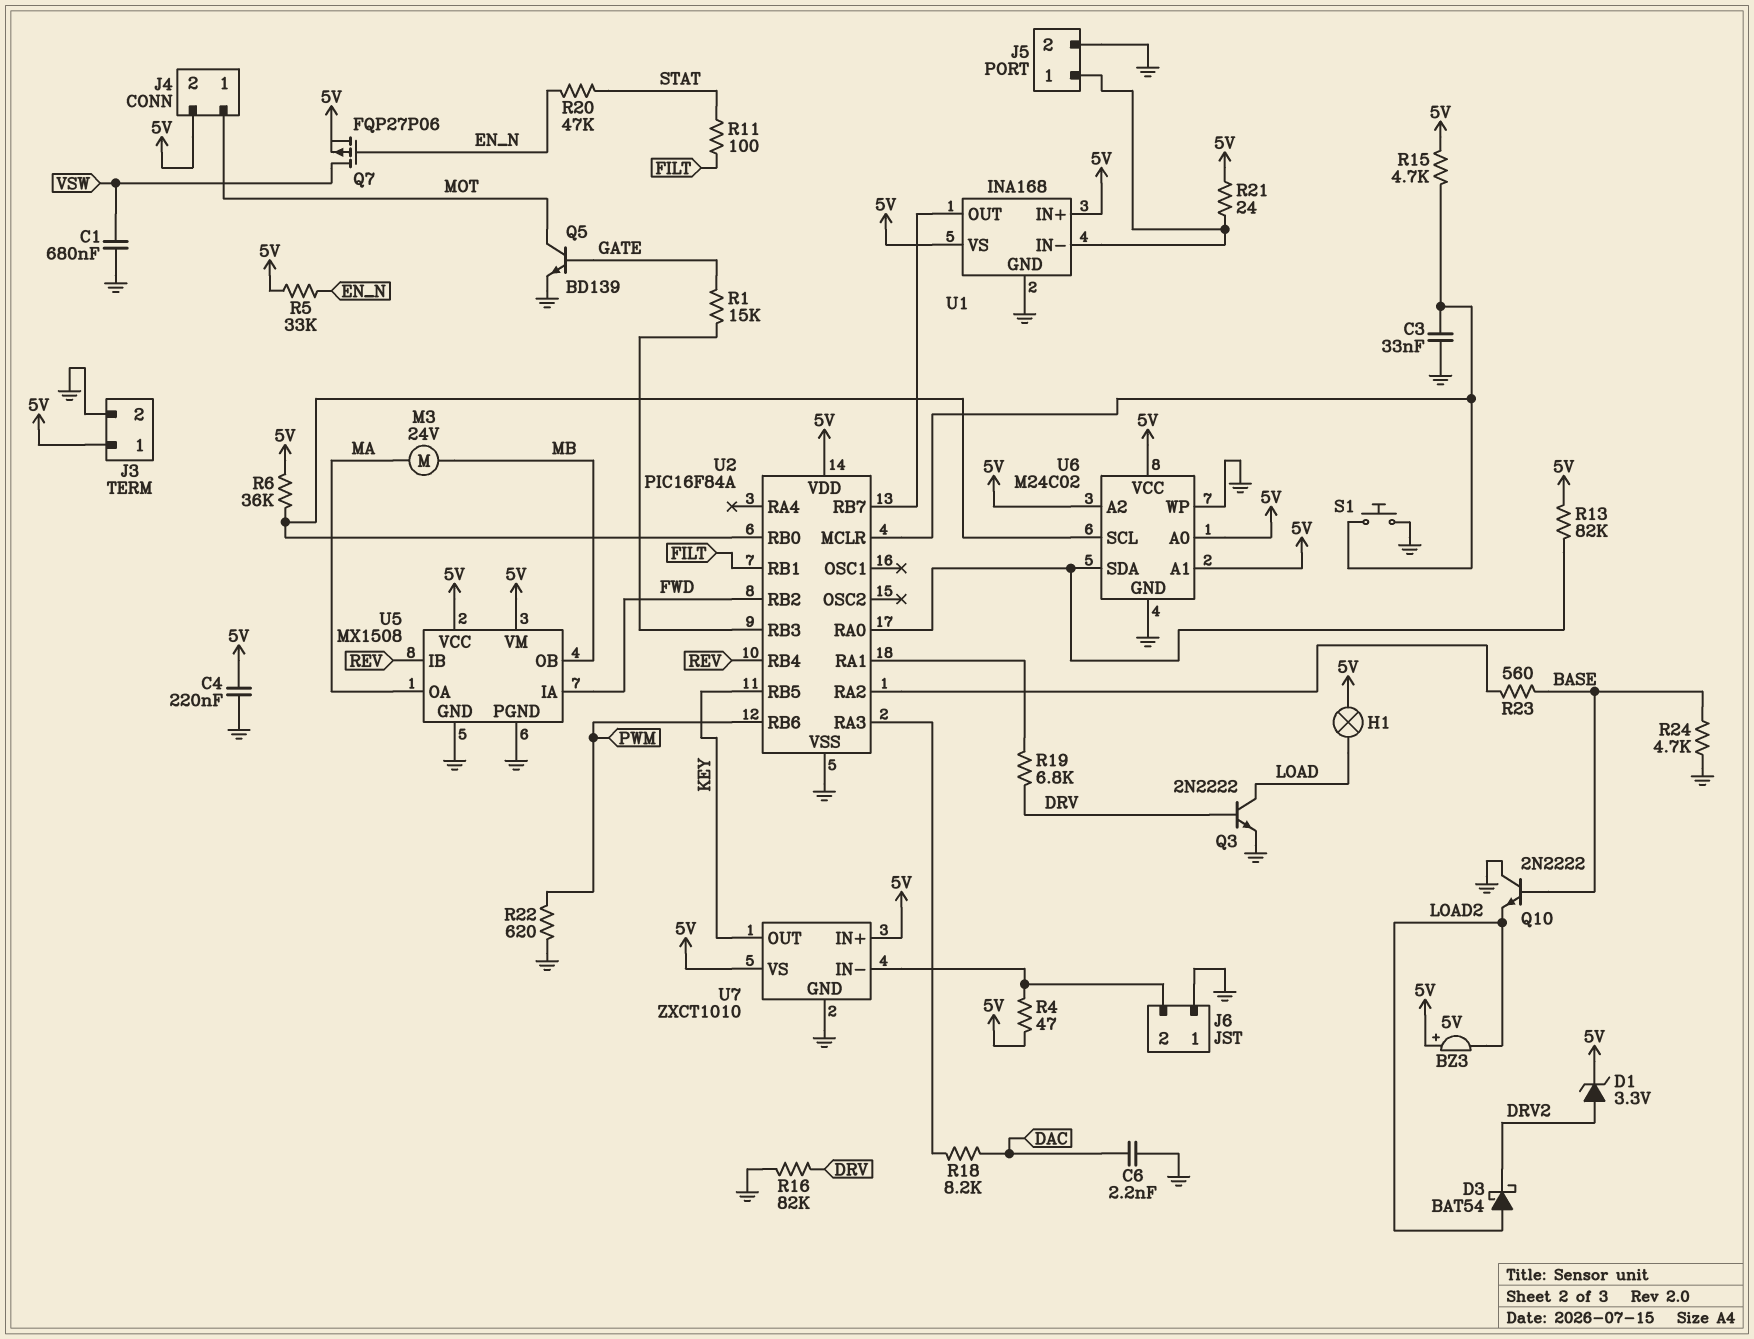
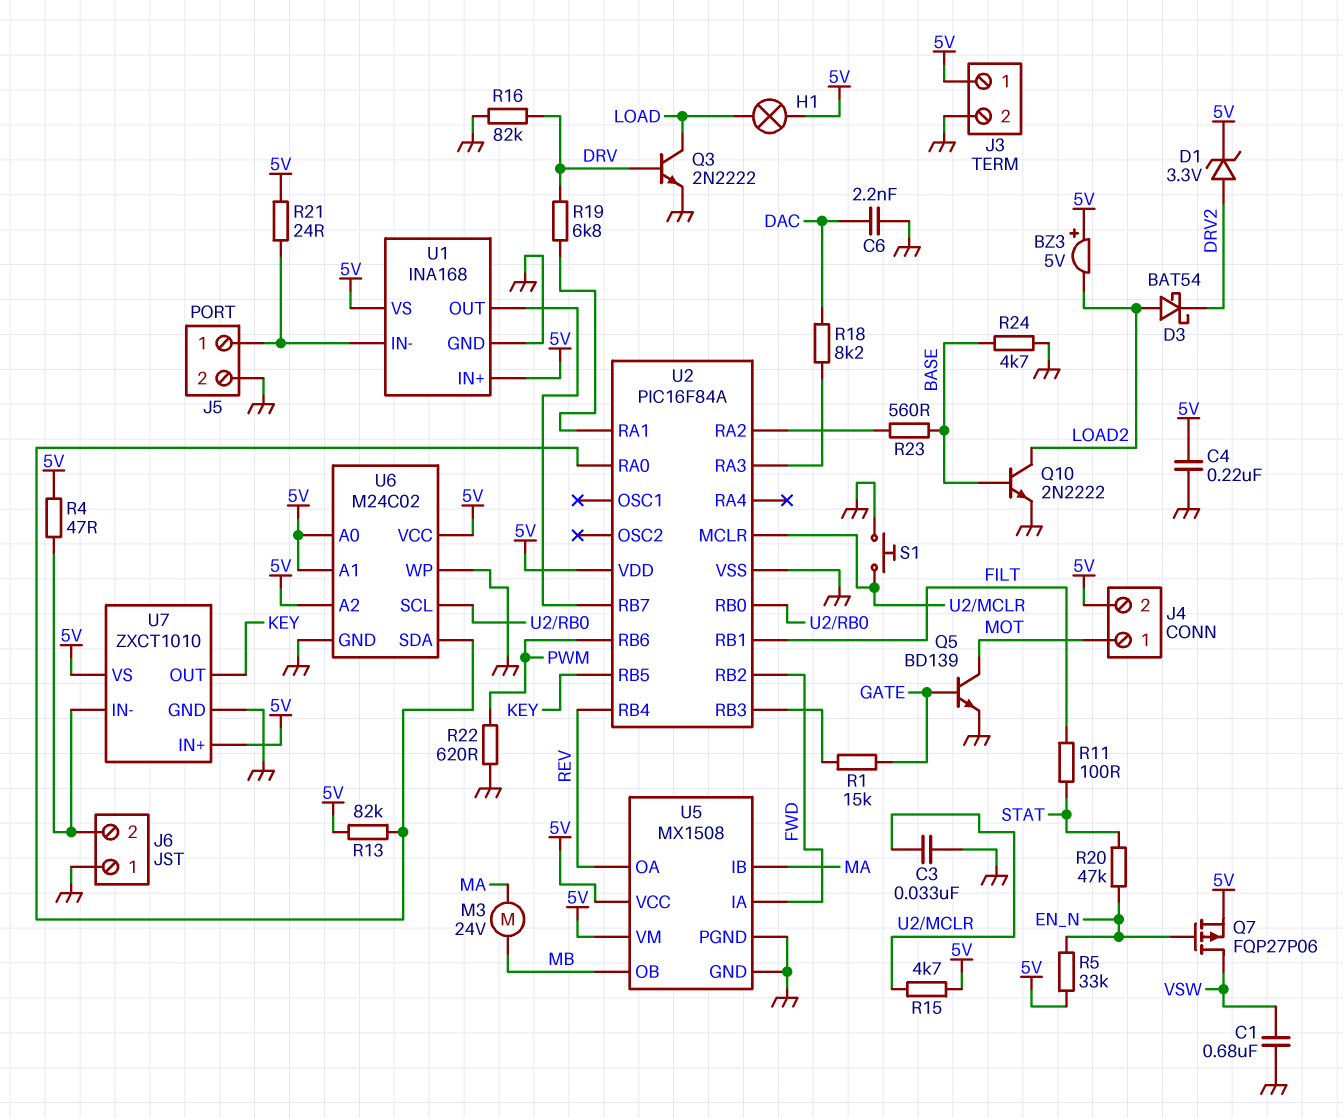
Q10: NPN 2N2222 (B BASE, C GND, E LOAD2) -> NPN 2N2222 (B BASE, C LOAD2, E GND)
R6: 36k (5V, U2/RB0) -> none
U5 pin IB: REV -> MA
U5 pin OA: MA -> REV

